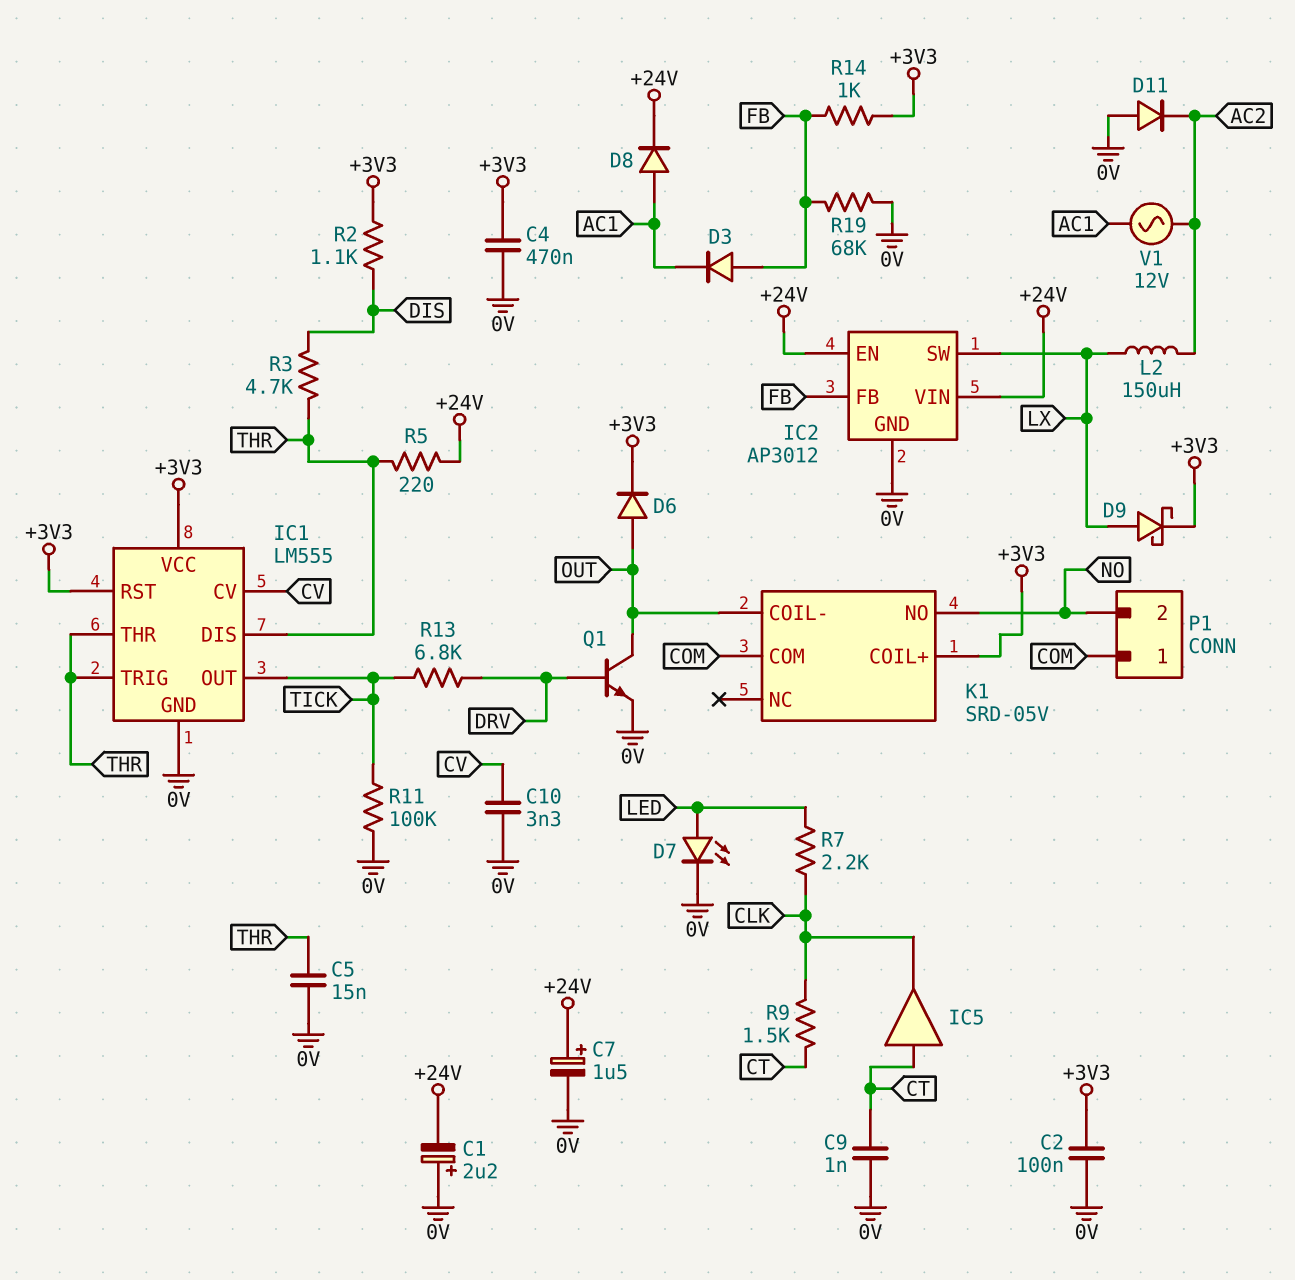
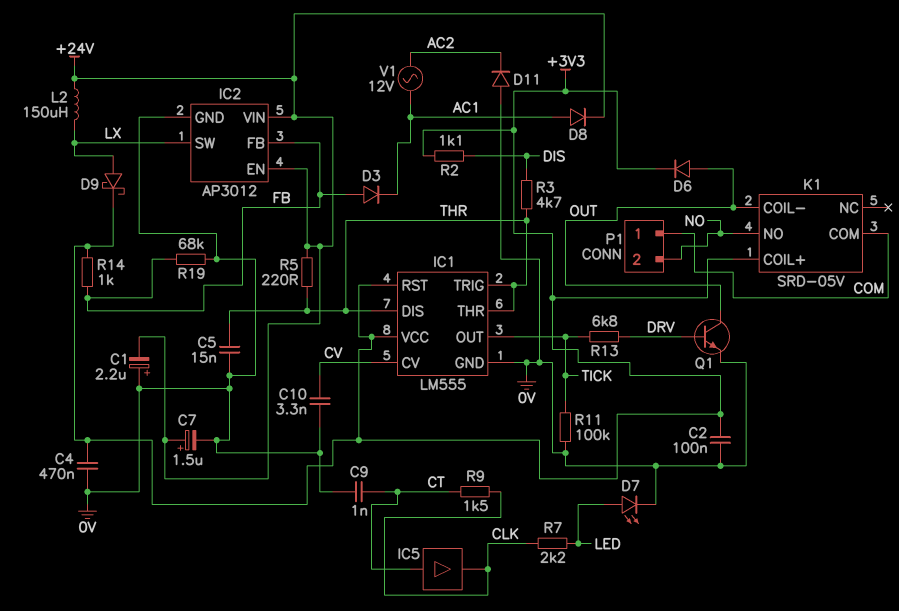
L2: 150uH (AC2, LX) -> 150uH (+24V, LX)

